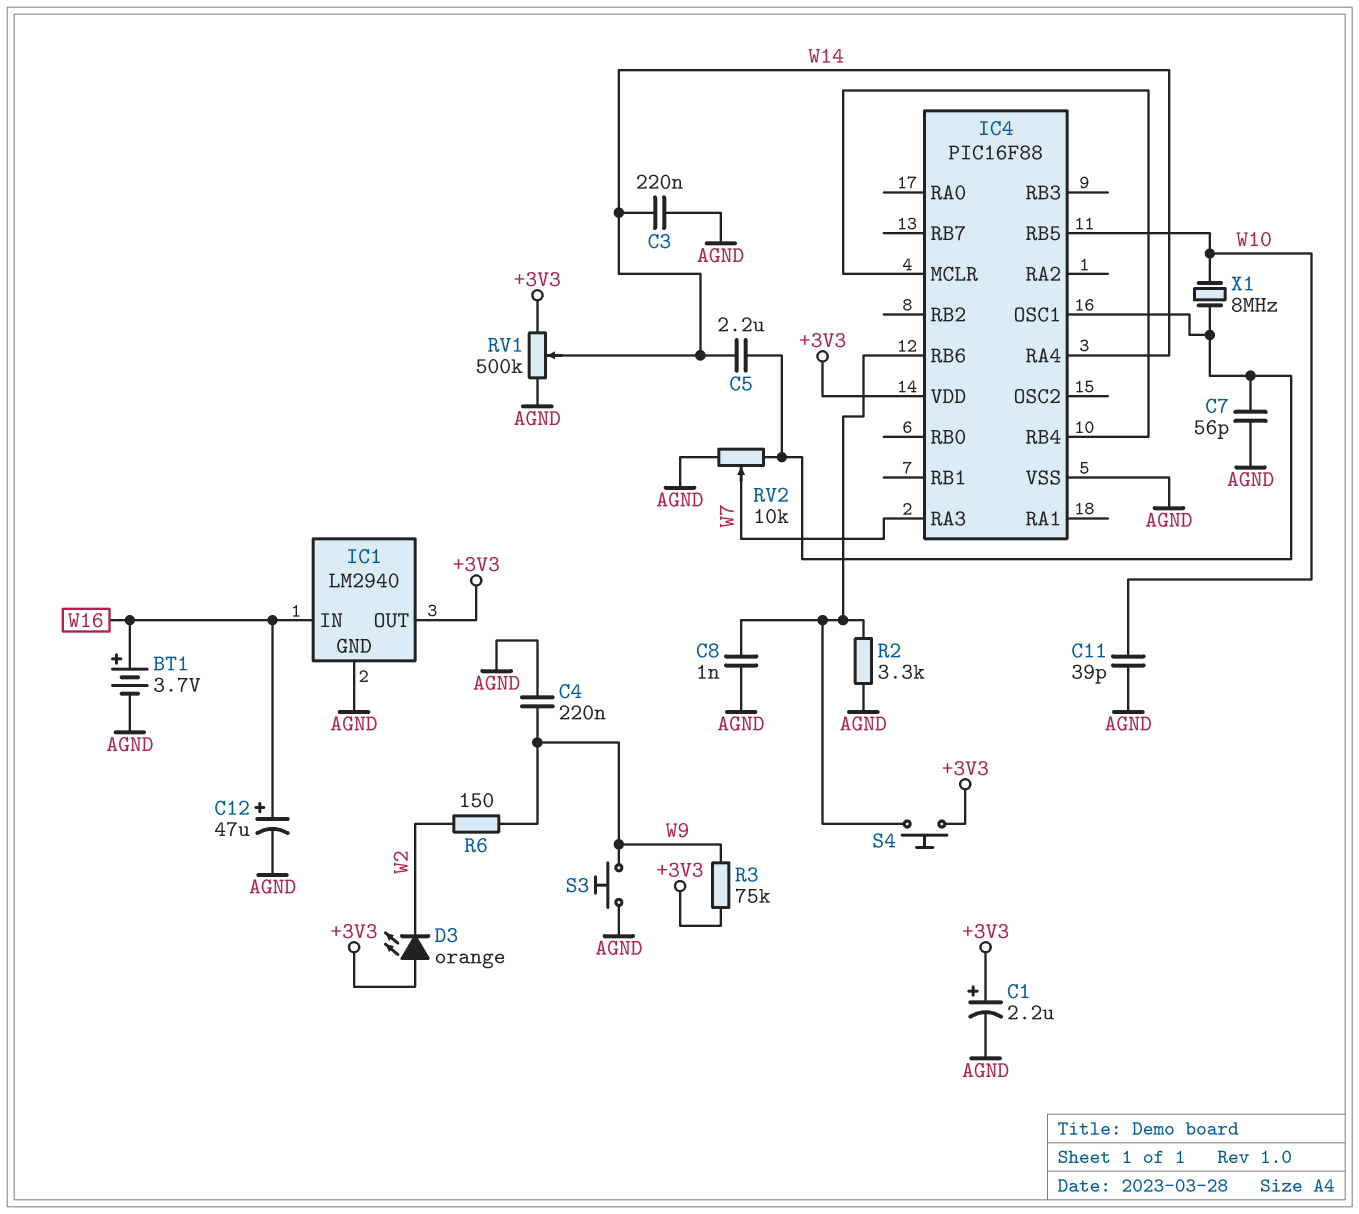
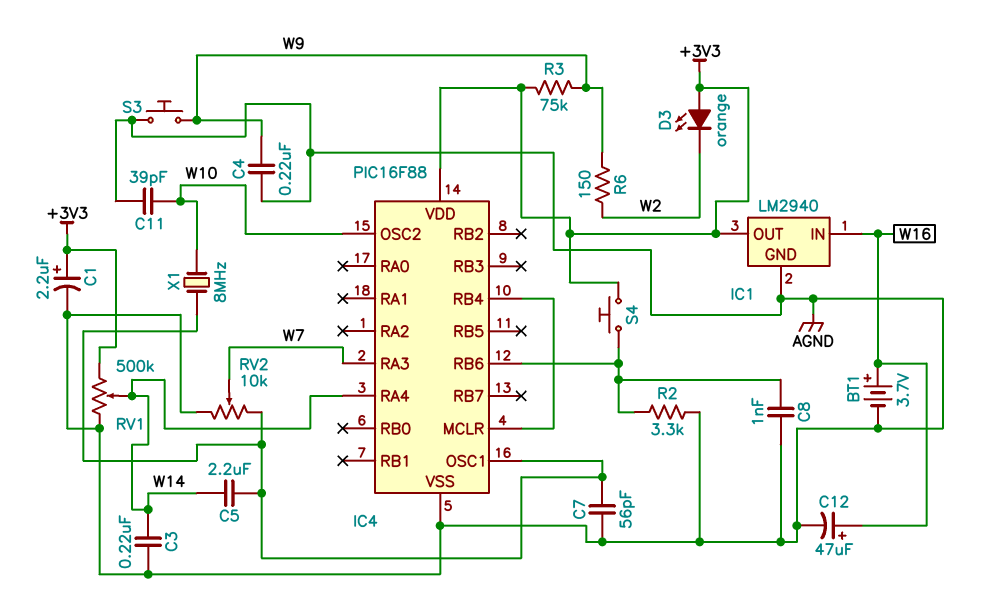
IC4 pin OSC2: none -> W10
IC4 pin RB5: W10 -> none

